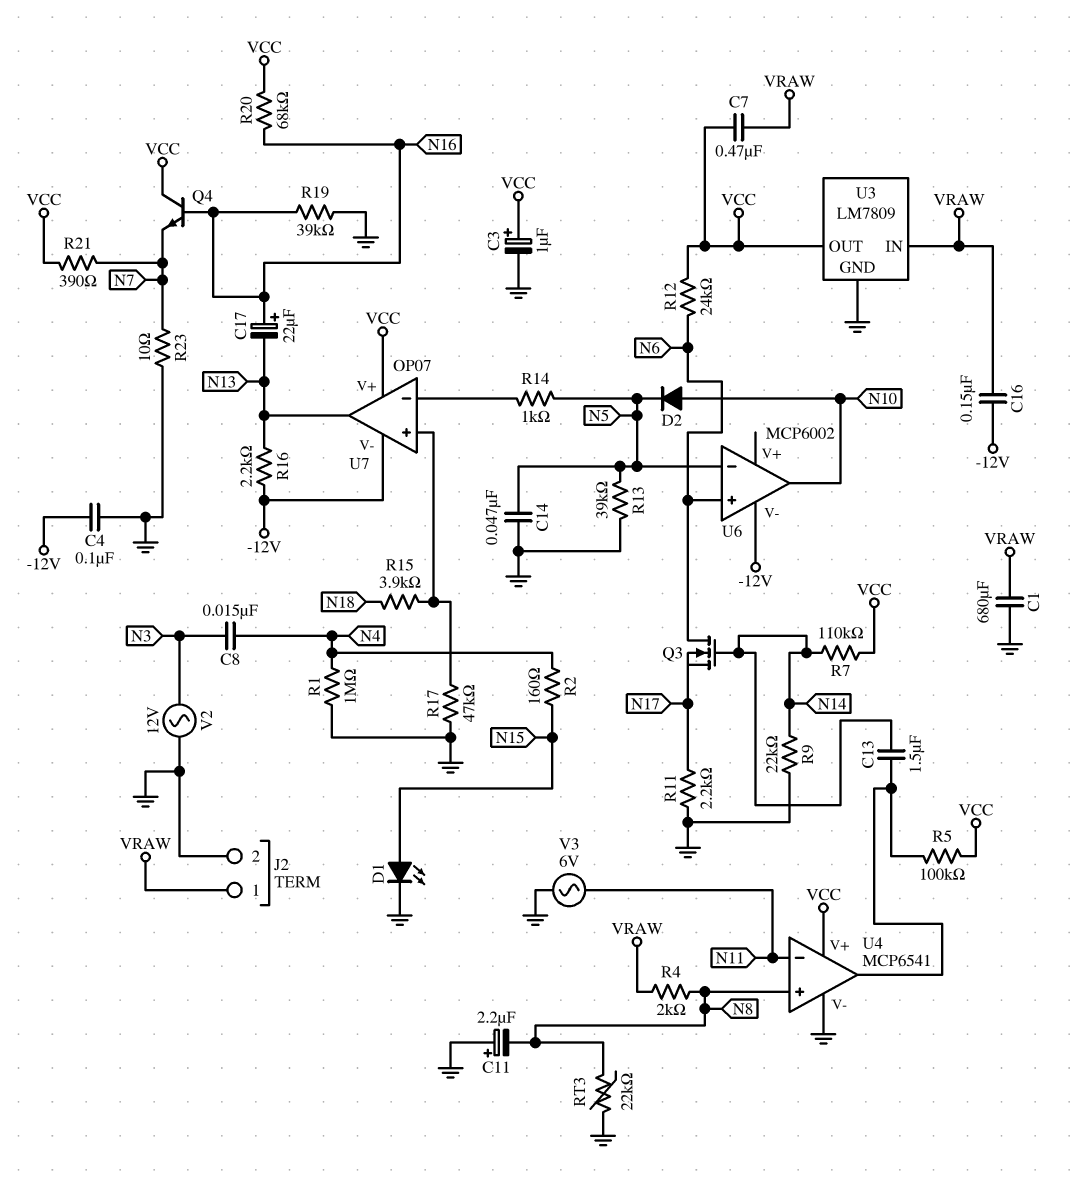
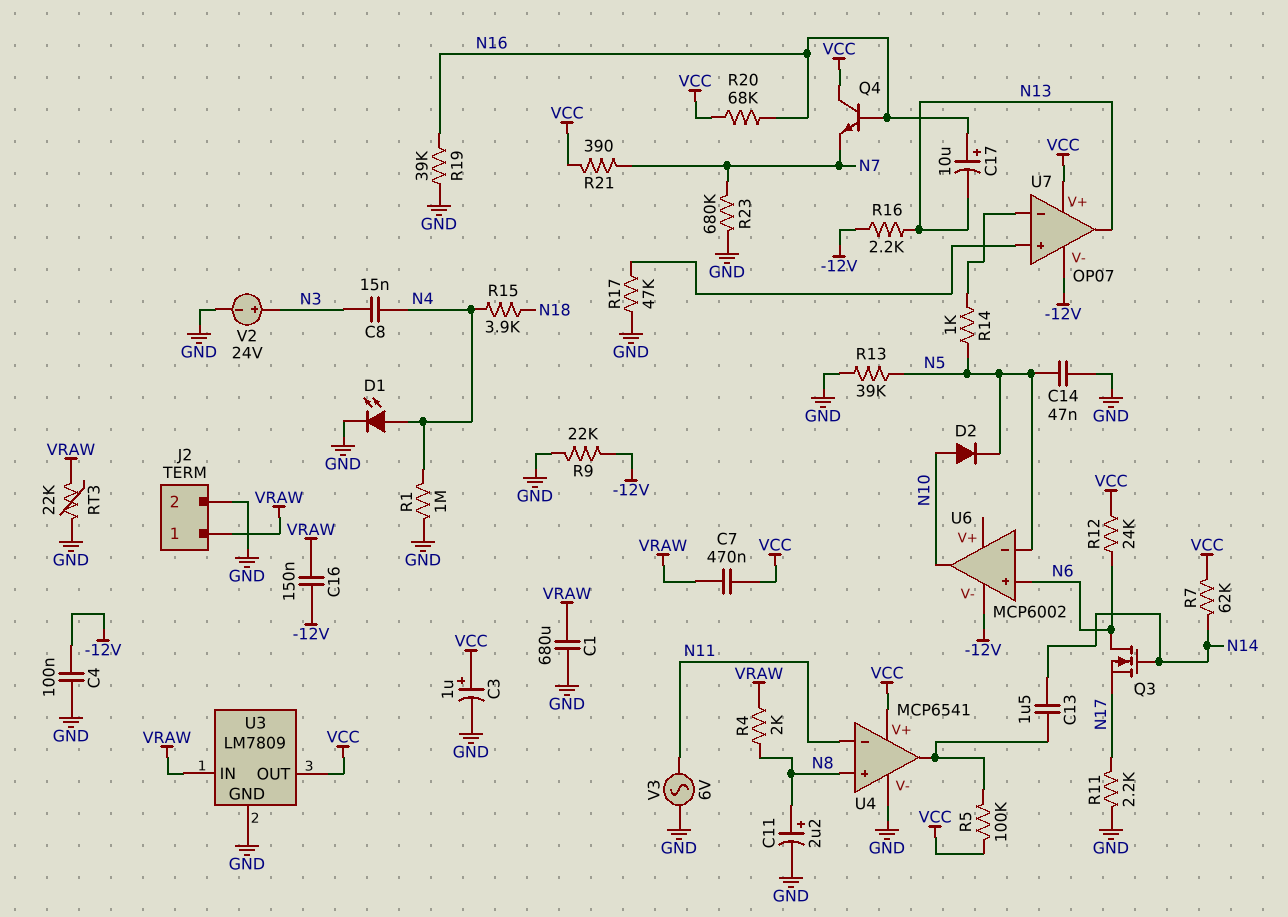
C11: 2.2uF (plus GND, minus N8) -> 2.2uF (plus N8, minus GND)
C17: 22uF (plus N16, minus N13) -> 10uF (plus N16, minus N13)
D1: LED (A N15, K GND) -> LED (A N4, K GND)
R2: 160 (N4, N15) -> none
R7: 110k (N14, VCC) -> 62k (N14, VCC)
R9: 22k (GND, N14) -> 22k (-12V, GND)
R15: 3.9k (N18, U7/in+) -> 3.9k (N4, N18)
R23: 10 (GND, N7) -> 680k (GND, N7)
RT3: 22k (GND, N8) -> 22k (GND, VRAW)
V2: AC 12V (GND, N3) -> 24V (plus N3, minus GND)

